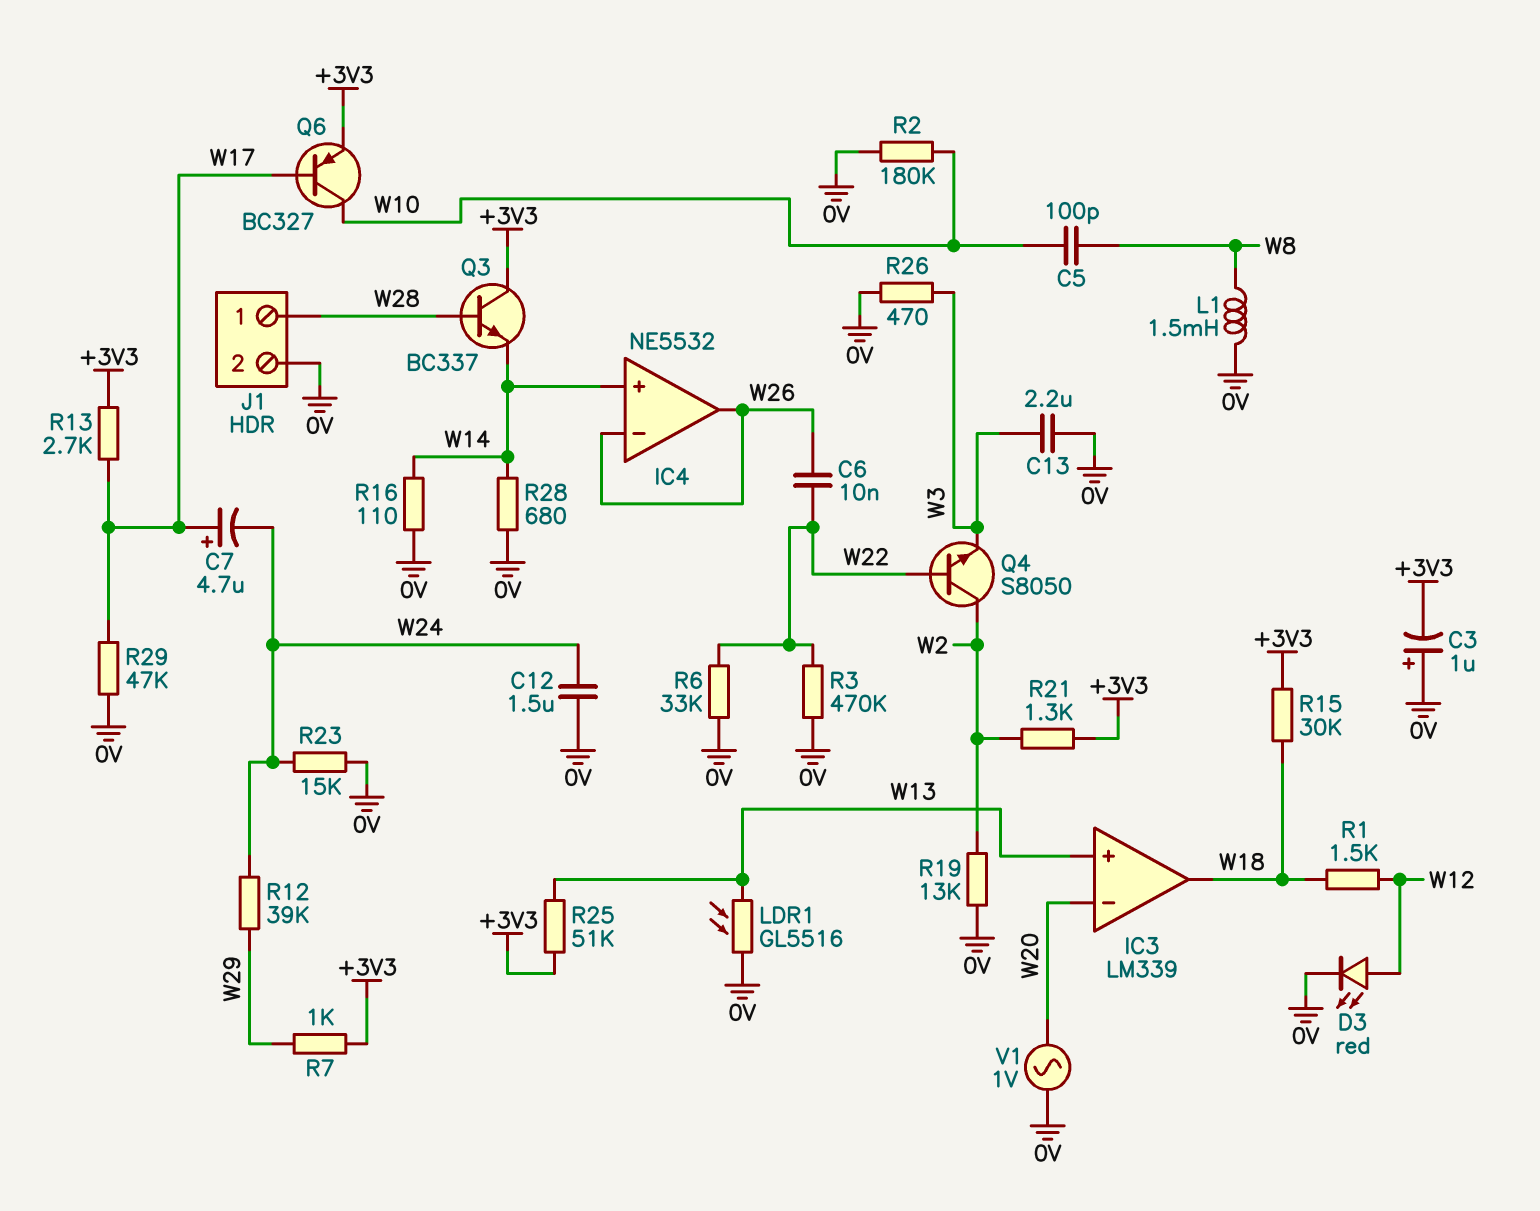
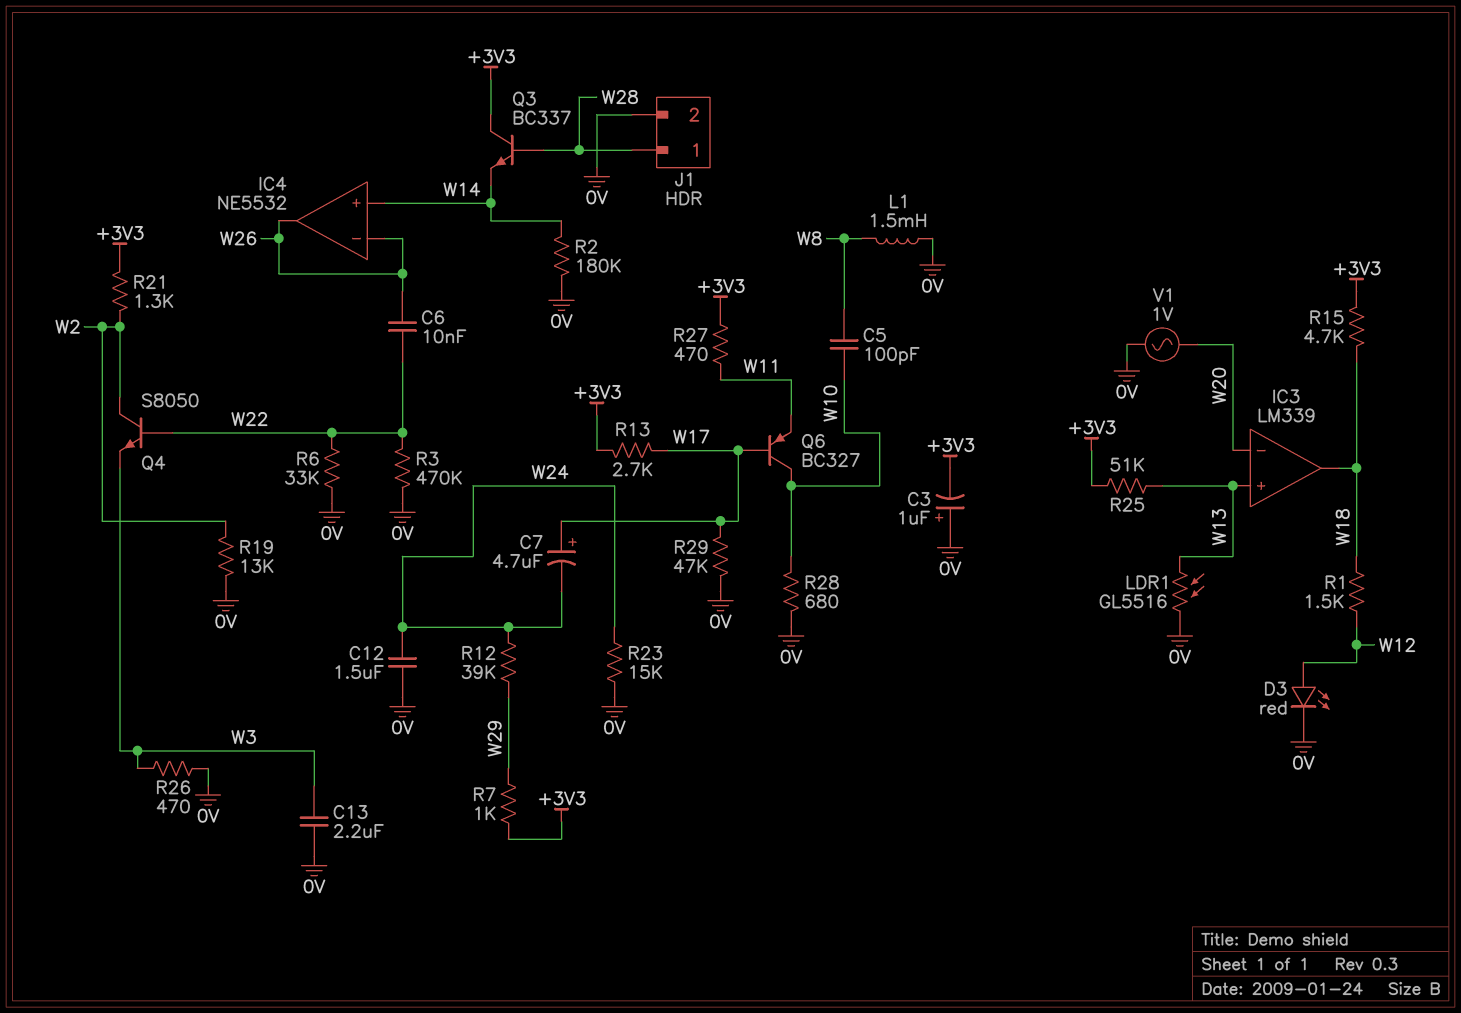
Q6: PNP BC327 (B W17, C W10, E +3V3) -> PNP BC327 (B W17, C W10, E W11)
R2: 180k (0V, W10) -> 180k (0V, W14)
R15: 30k (+3V3, W18) -> 4.7k (+3V3, W18)
R16: 110 (0V, W14) -> none
R27: none -> 470 (+3V3, W11)
R28: 680 (0V, W14) -> 680 (0V, W10)

